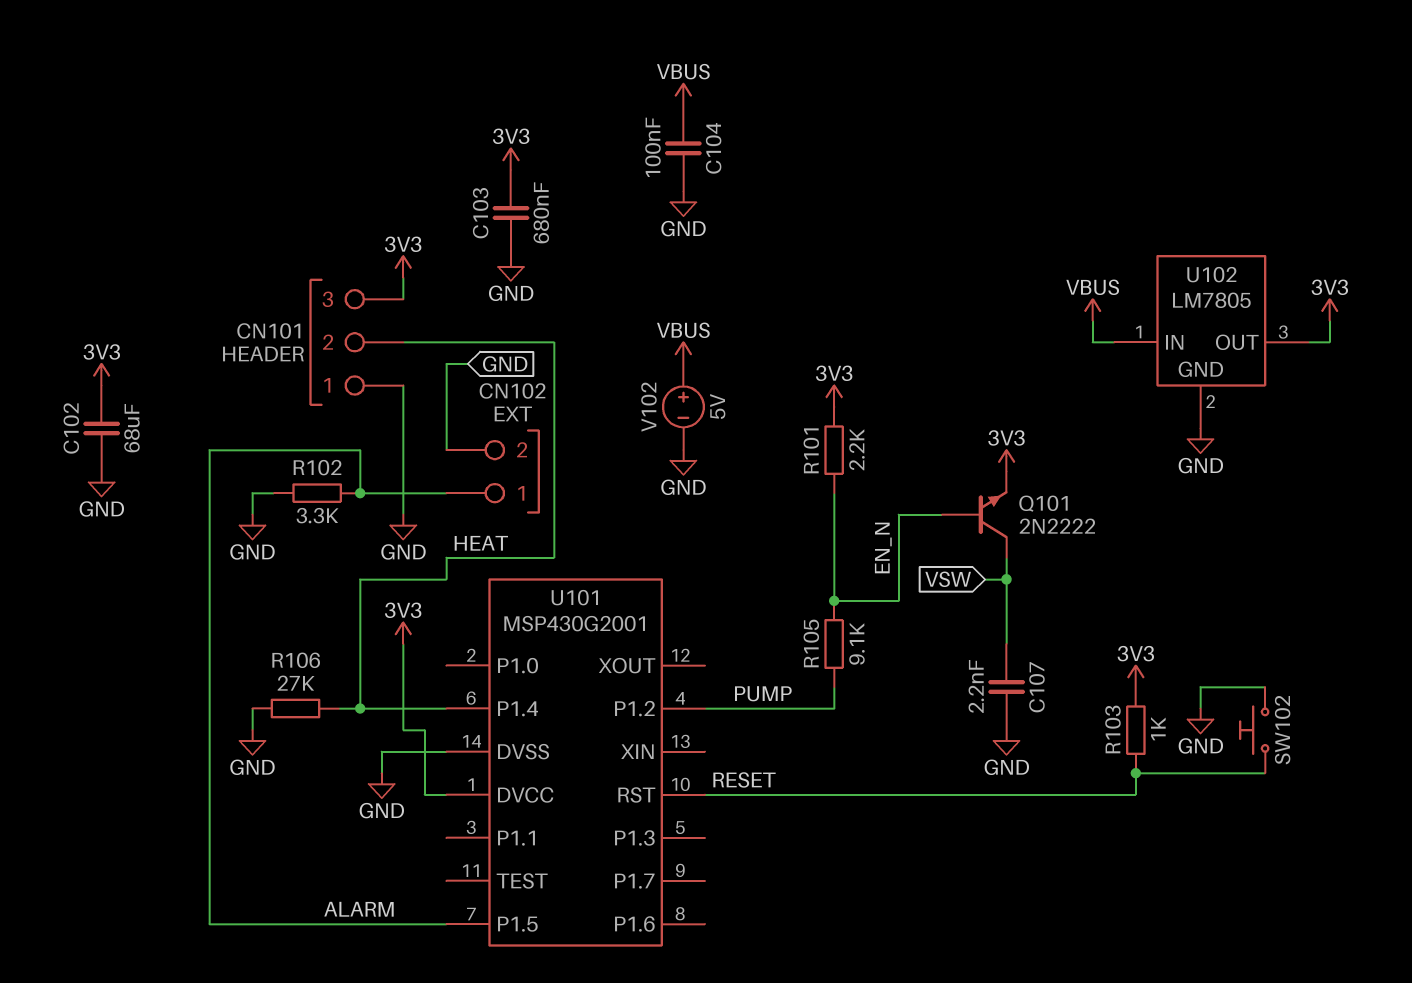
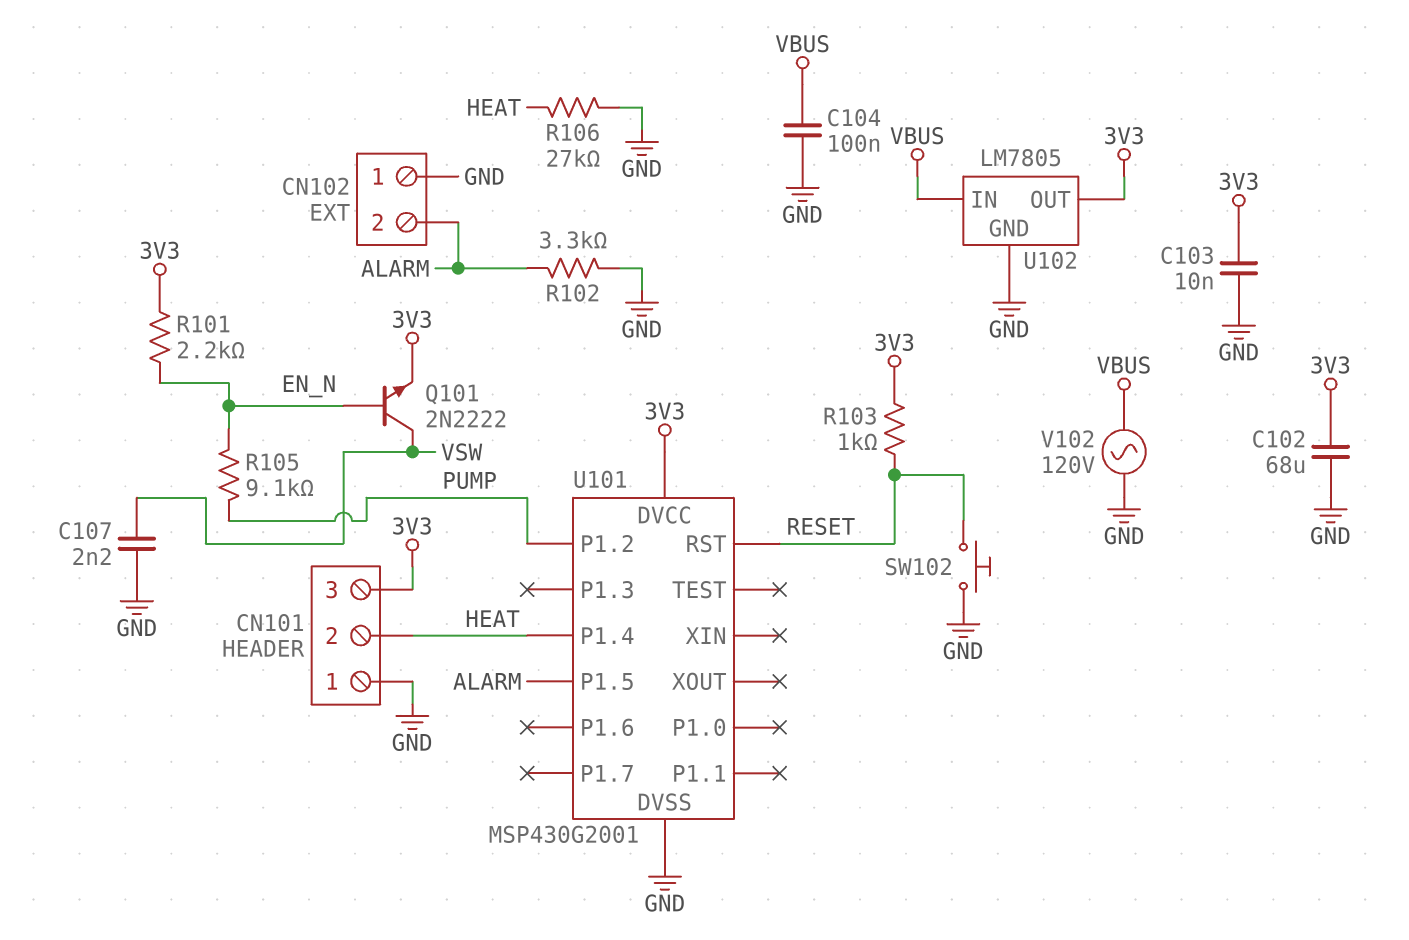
C103: 680nF (3V3, GND) -> 10nF (3V3, GND)
CN102 pin 1: ALARM -> GND
CN102 pin 2: GND -> ALARM
V102: 5V (plus VBUS, minus GND) -> AC 120V (GND, VBUS)

